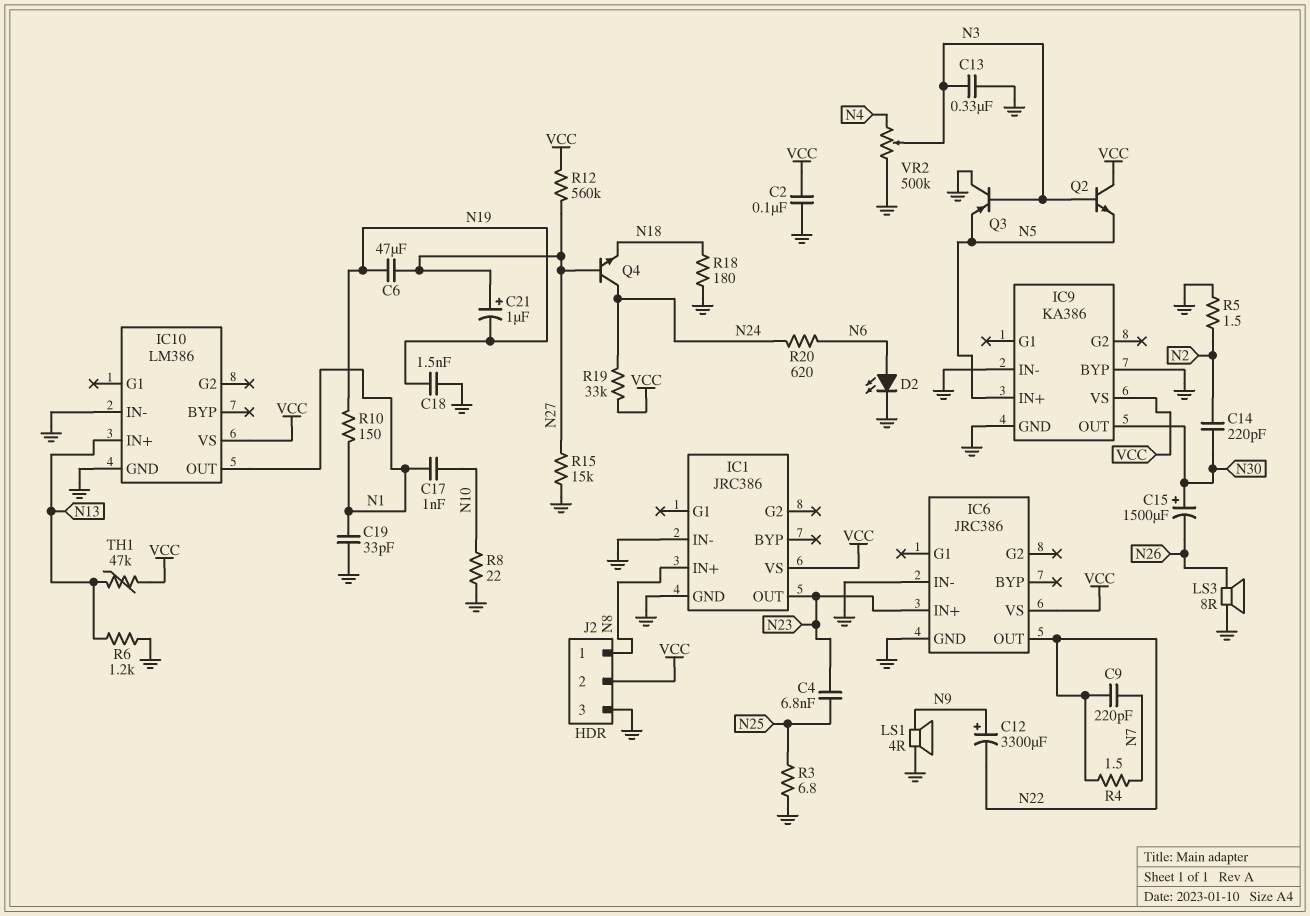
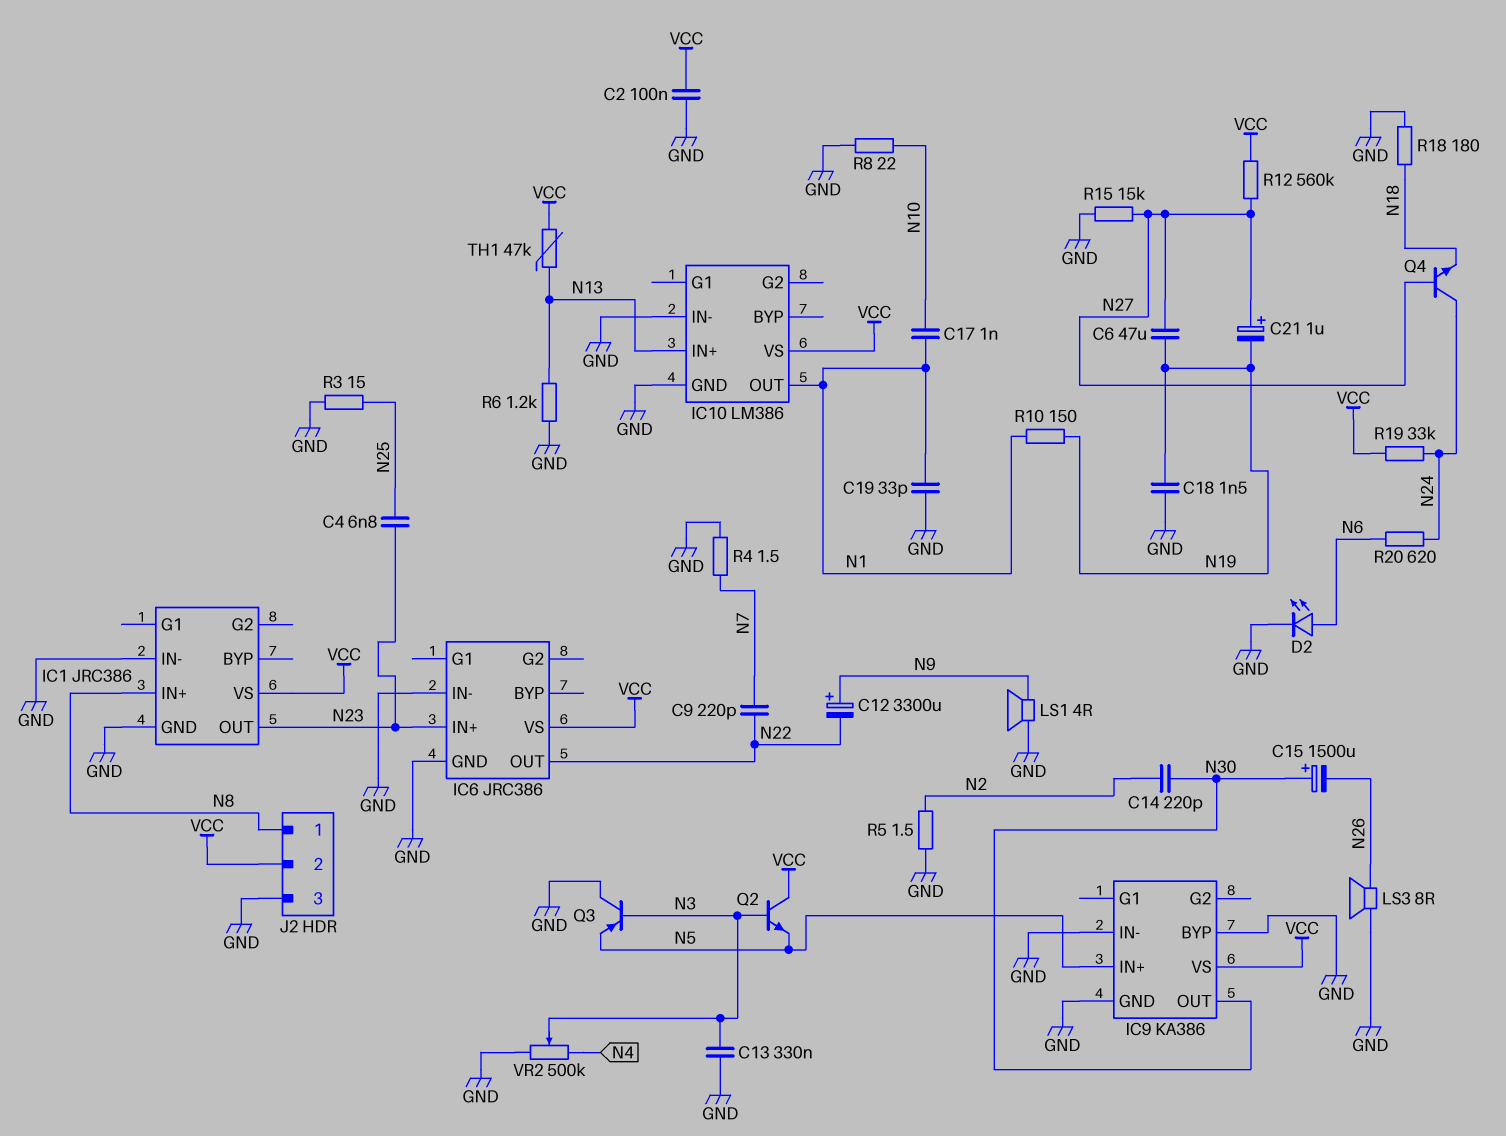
R3: 6.8 (GND, N25) -> 15 (GND, N25)
R4: 1.5 (N7, N22) -> 1.5 (GND, N7)

